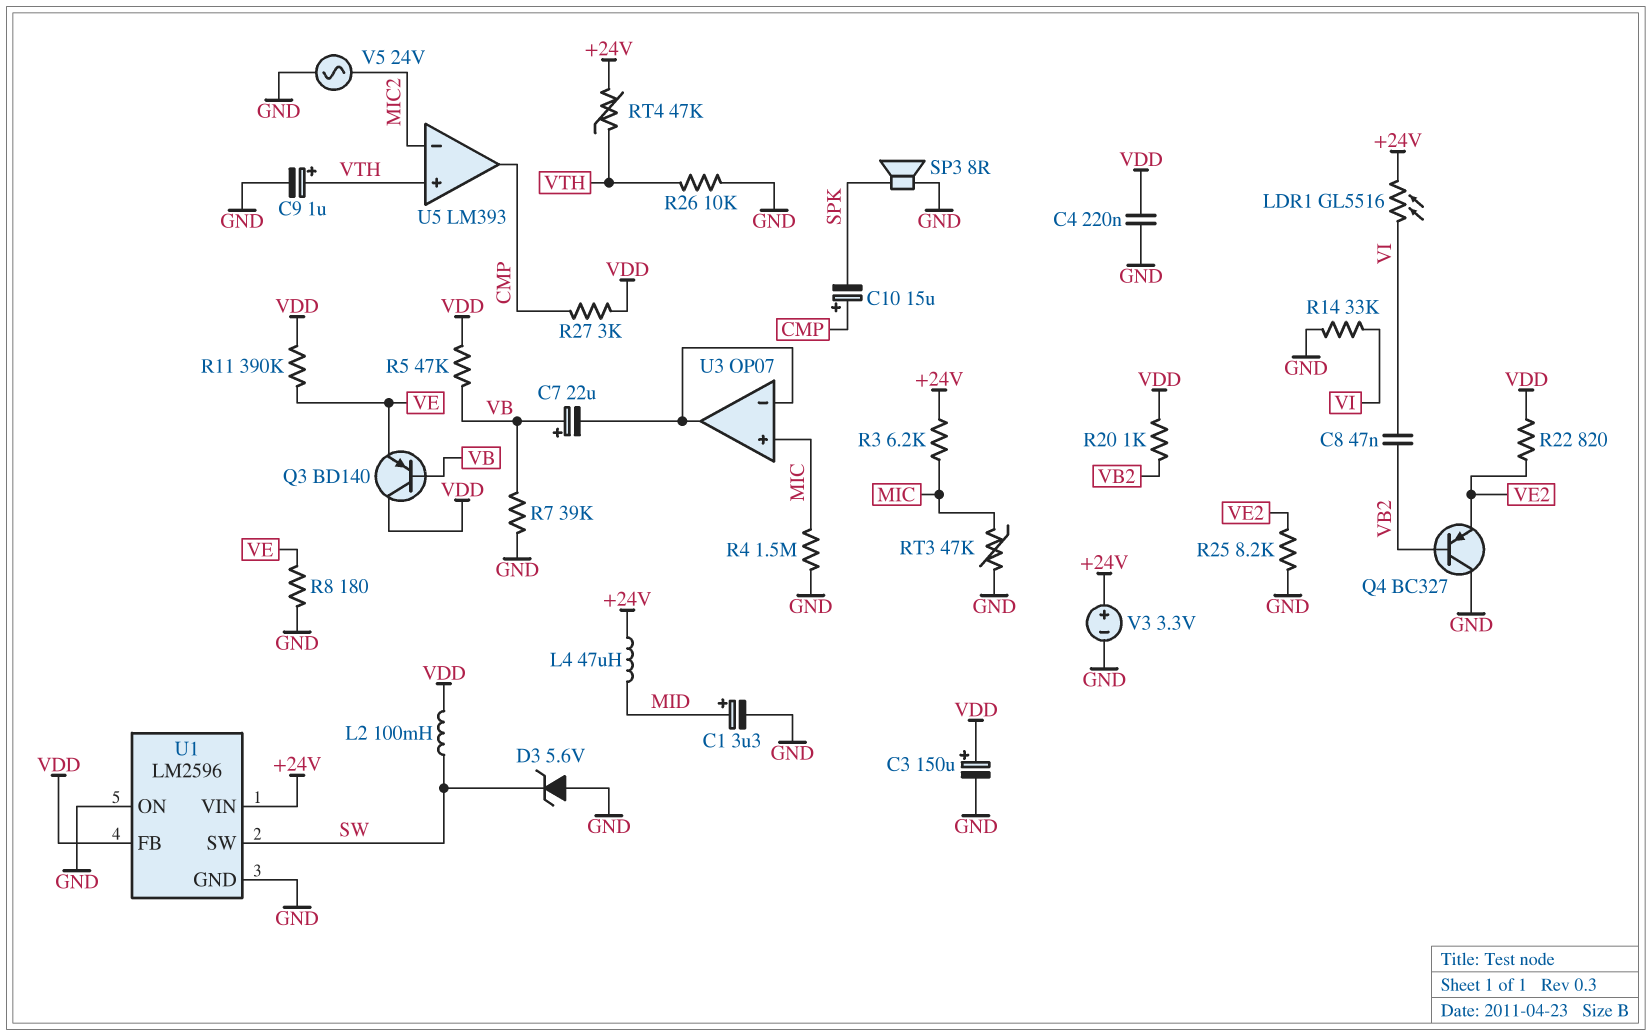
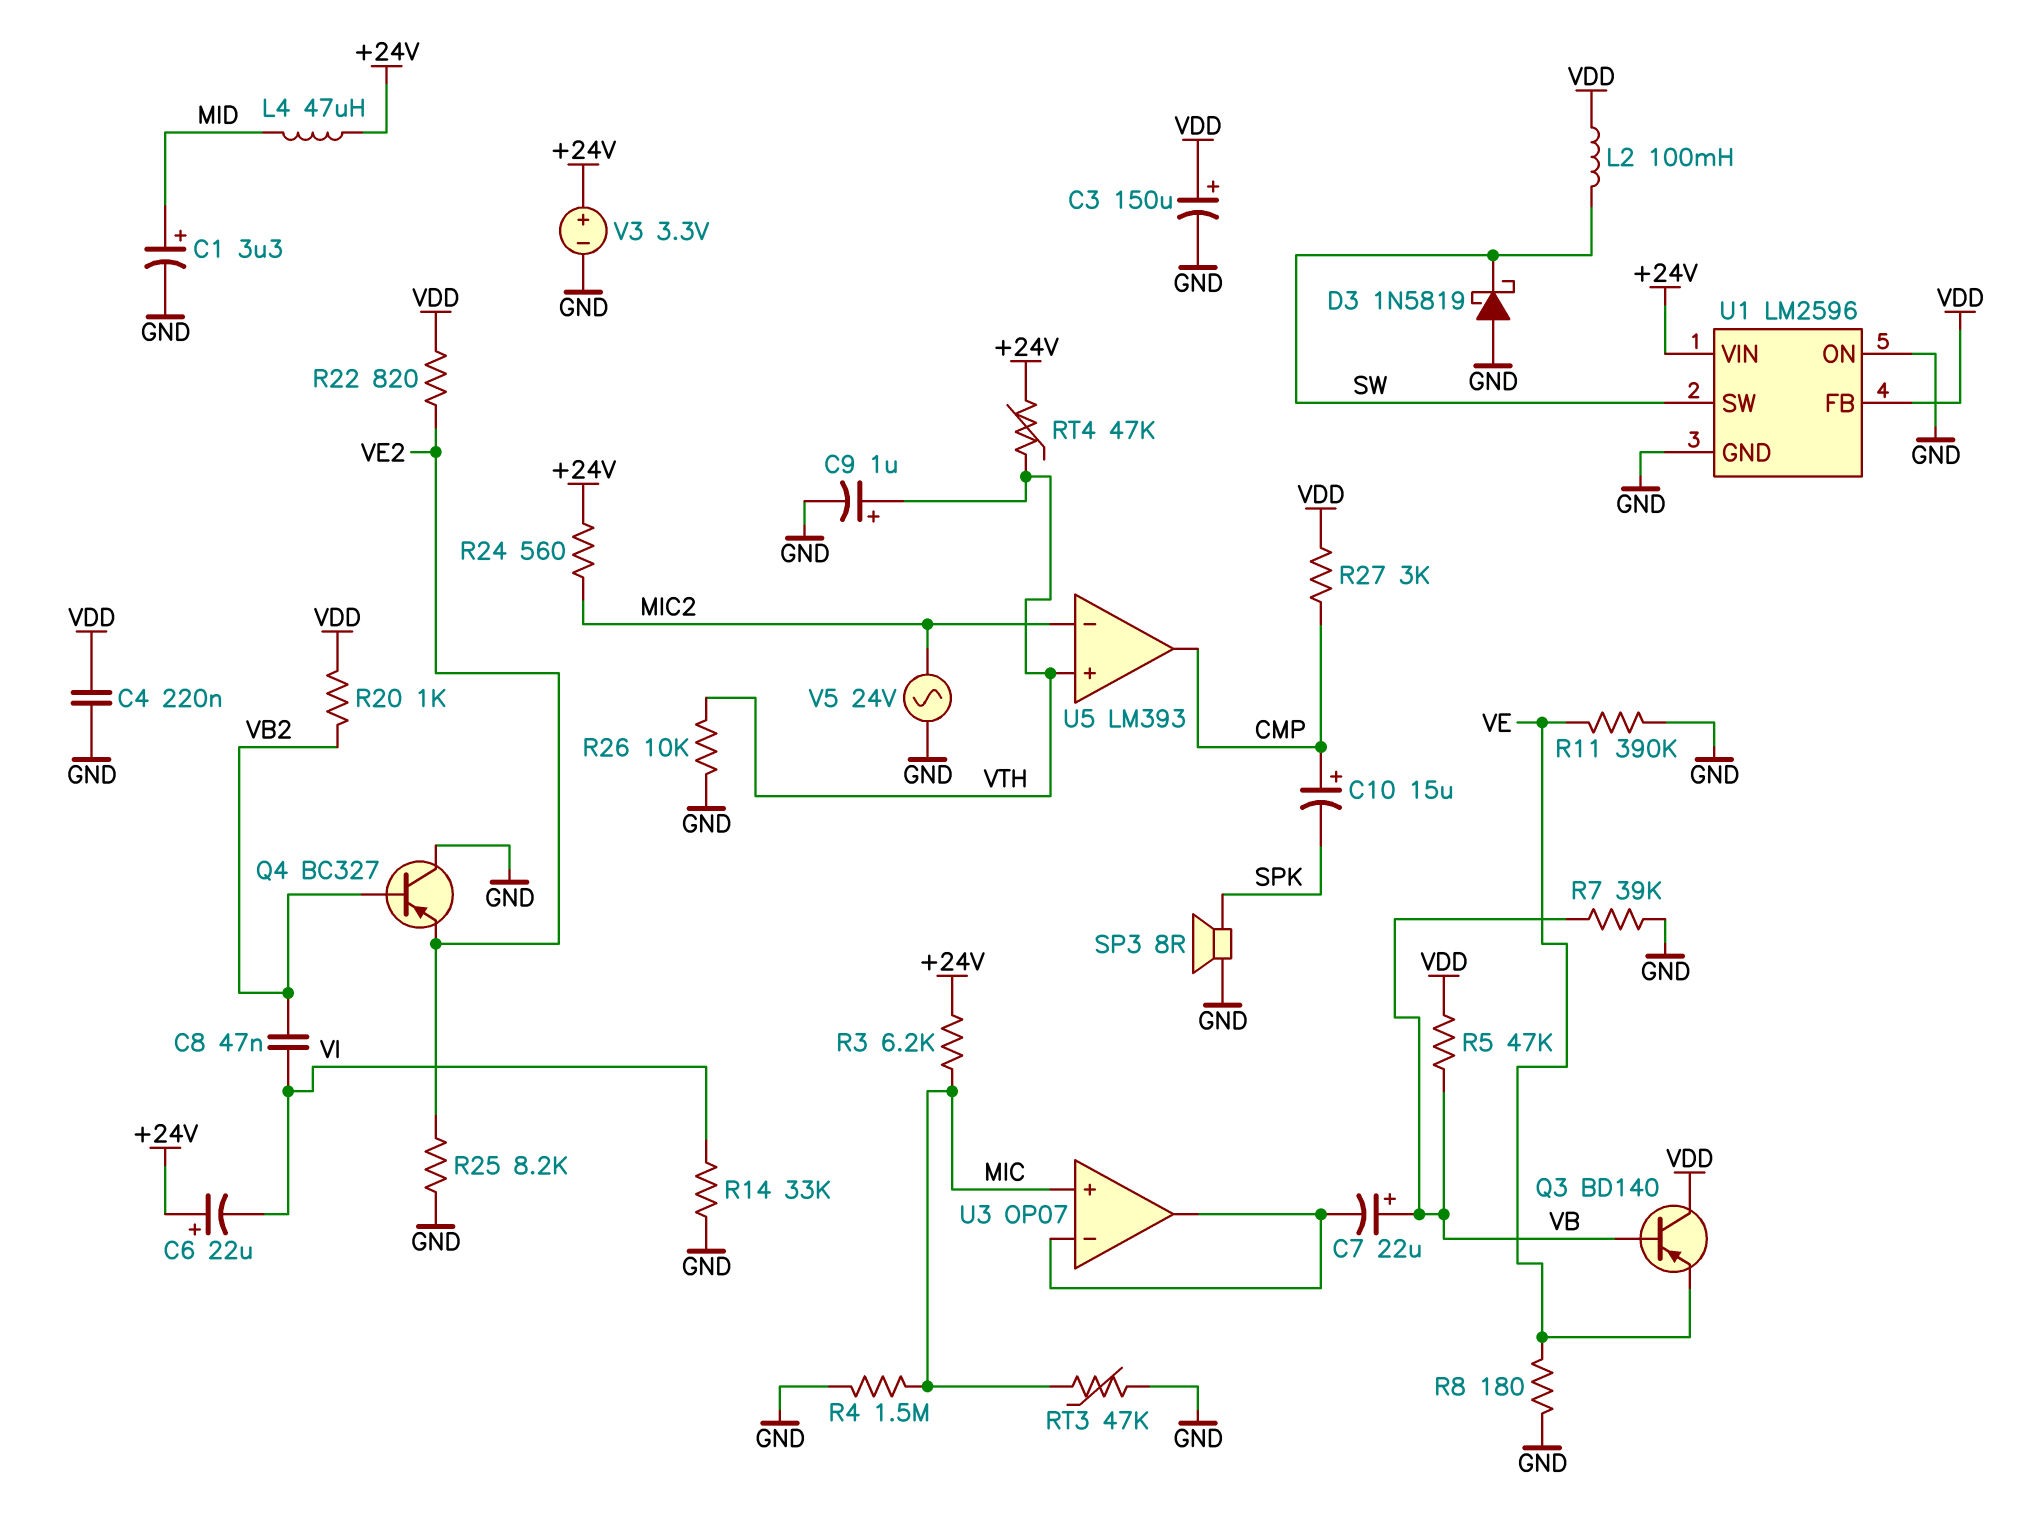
C6: none -> 22uF (plus +24V, minus VI)
D3: zener 5.6V (A GND, K SW) -> schottky 1N5819 (A GND, K SW)
LDR1: GL5516 (+24V, VI) -> none
R11: 390k (VDD, VE) -> 390k (GND, VE)
R24: none -> 560 (+24V, MIC2)

